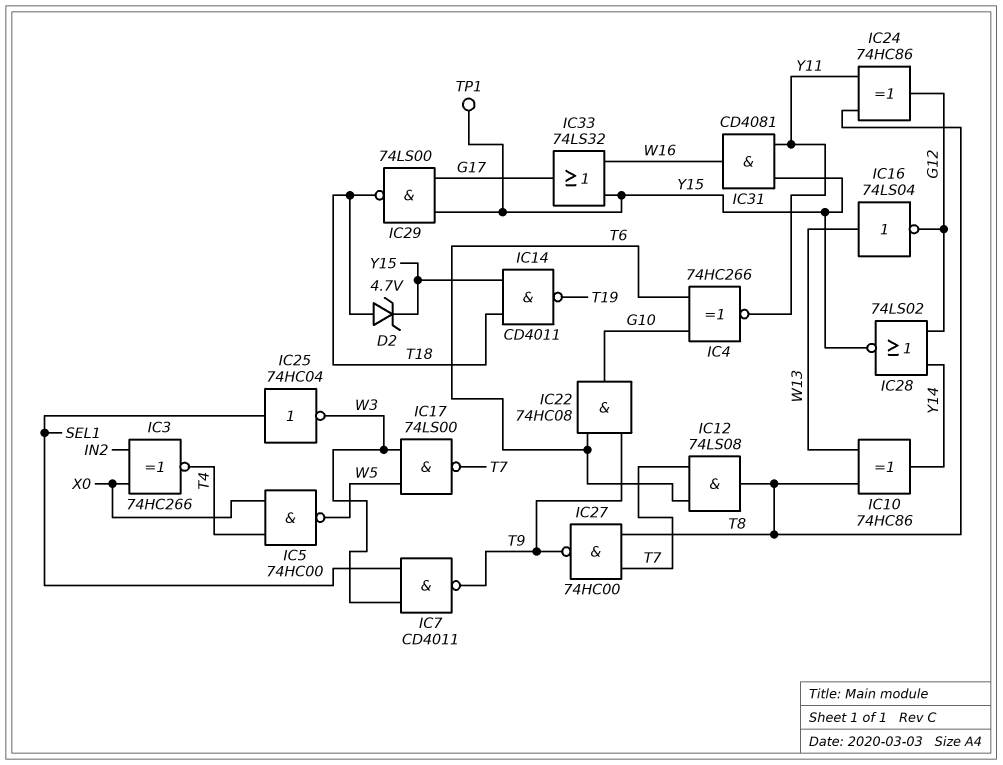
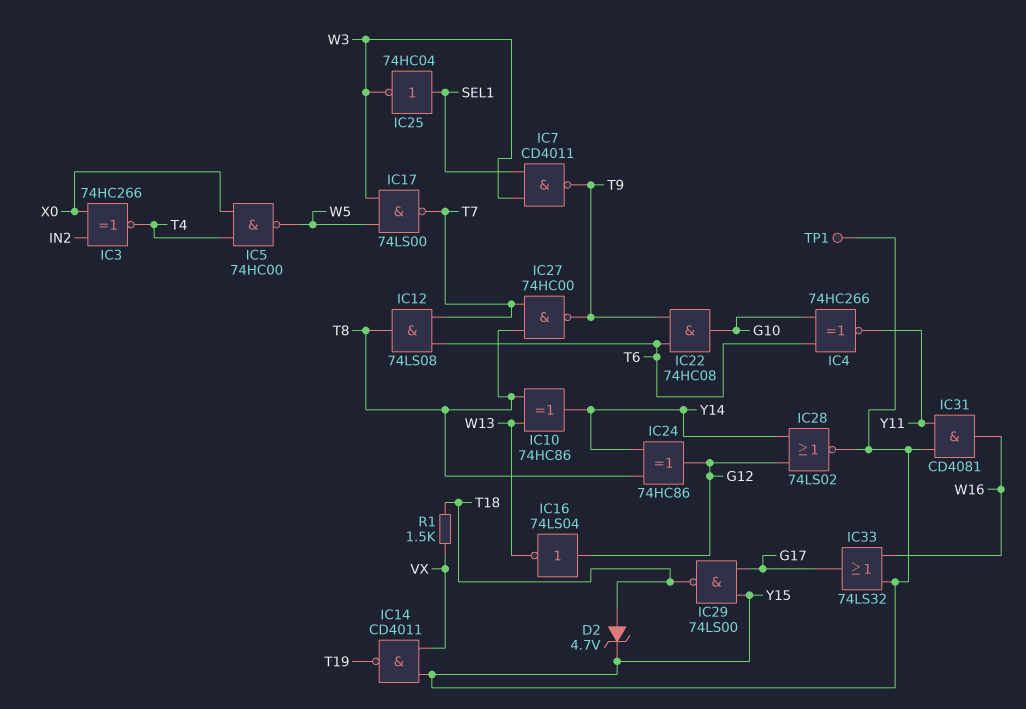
IC14: NAND CD4011 (in T18, in Y15, out T19) -> NAND CD4011 (in VX, in Y15, out T19)
IC16: NOT 74LS04 (in W13, out G12) -> NOT 74LS04 (in G12, out W13)
IC24: XOR 74HC86 (in T8, in Y11, out G12) -> XOR 74HC86 (in T8, in Y14, out G12)
R1: none -> 1.5k (T18, VX)

